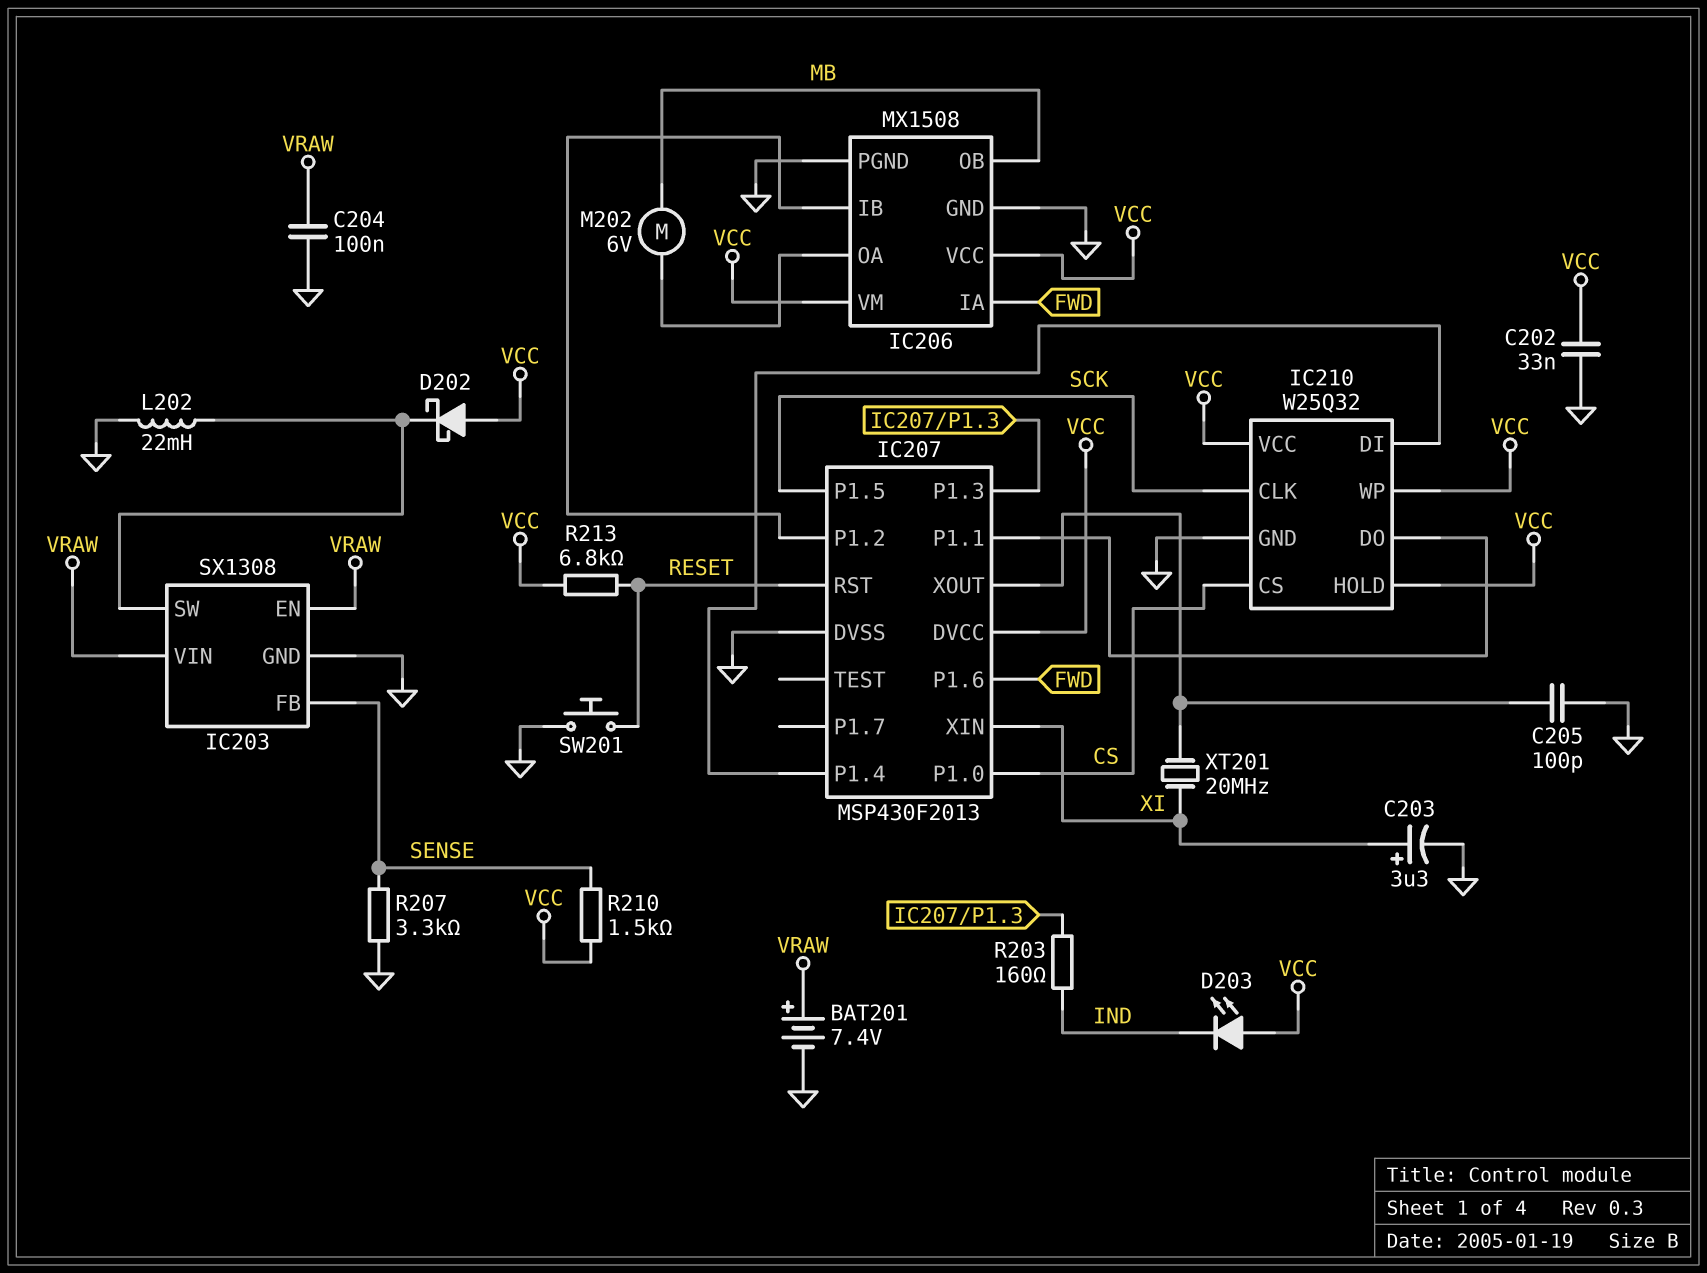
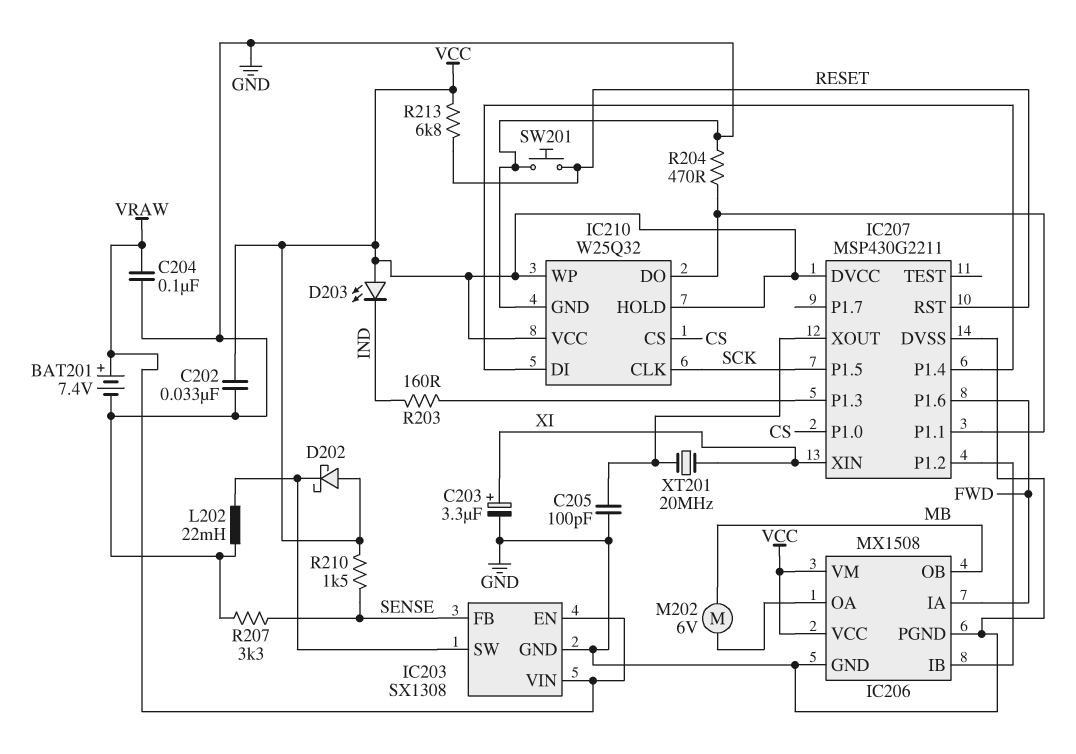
IC207: MSP430F2013 -> MSP430G2211
R204: none -> 470 (GND, IC207/P1.1)

